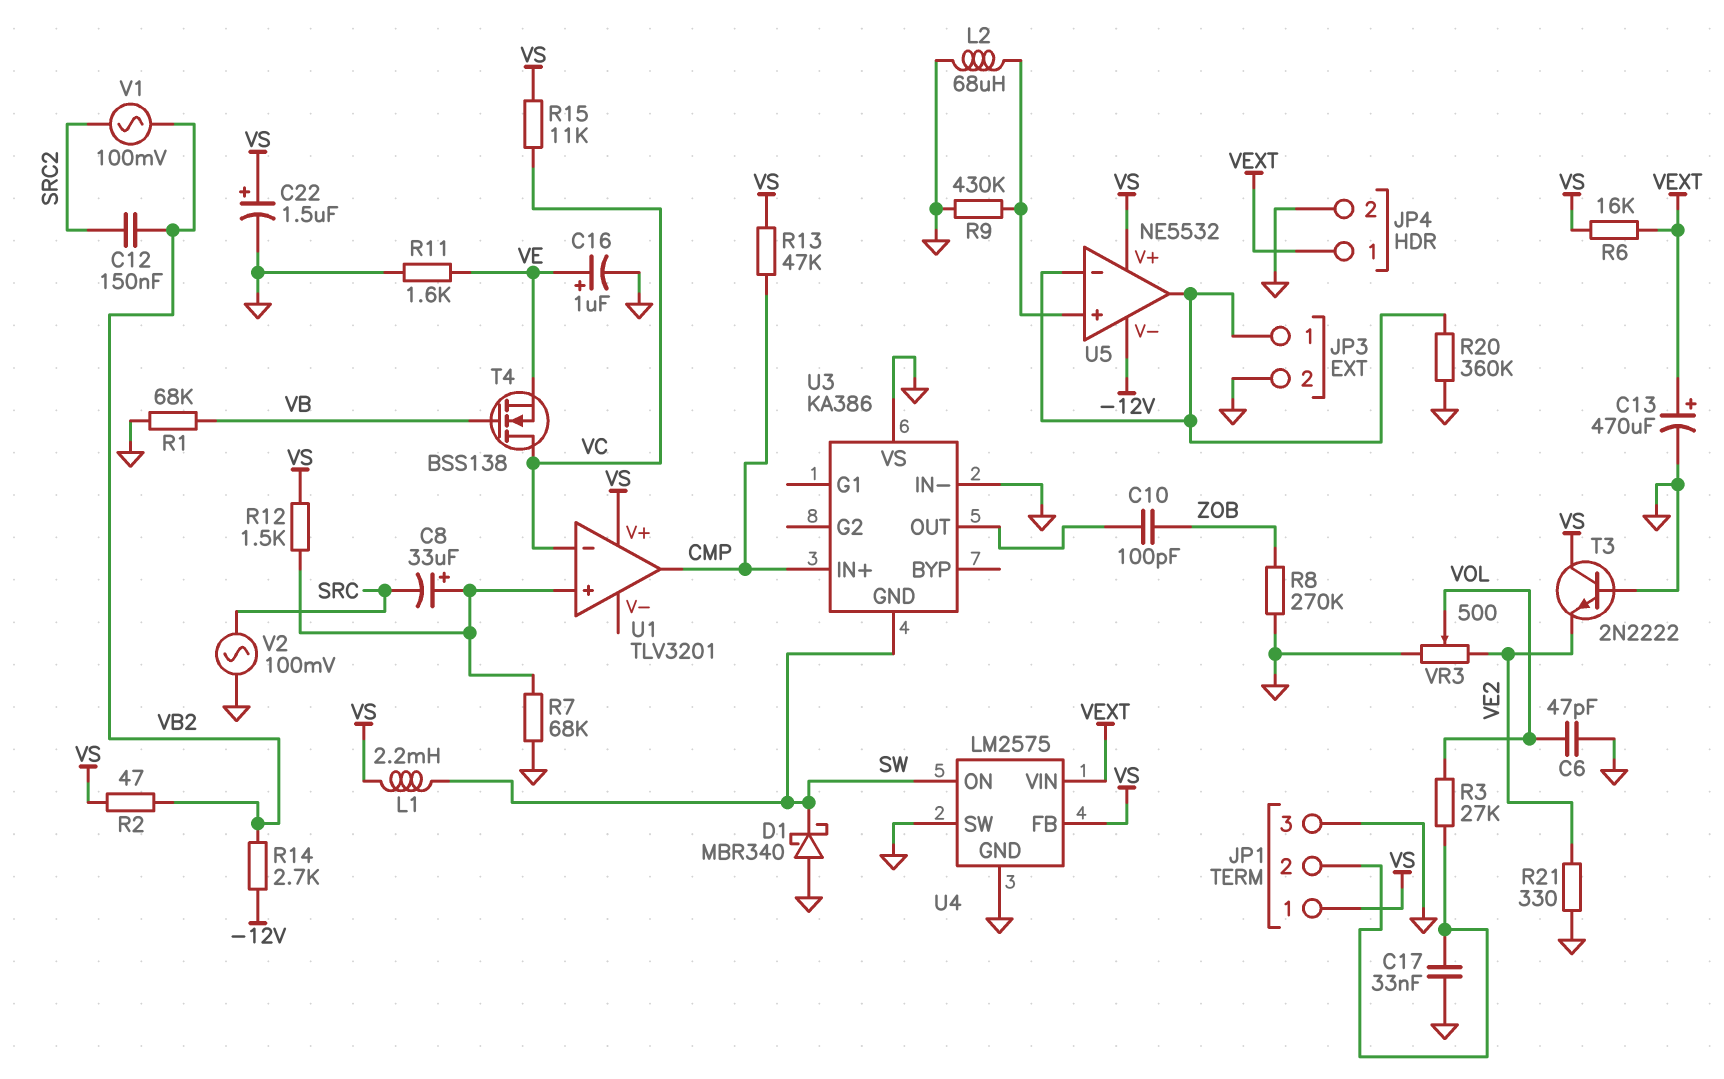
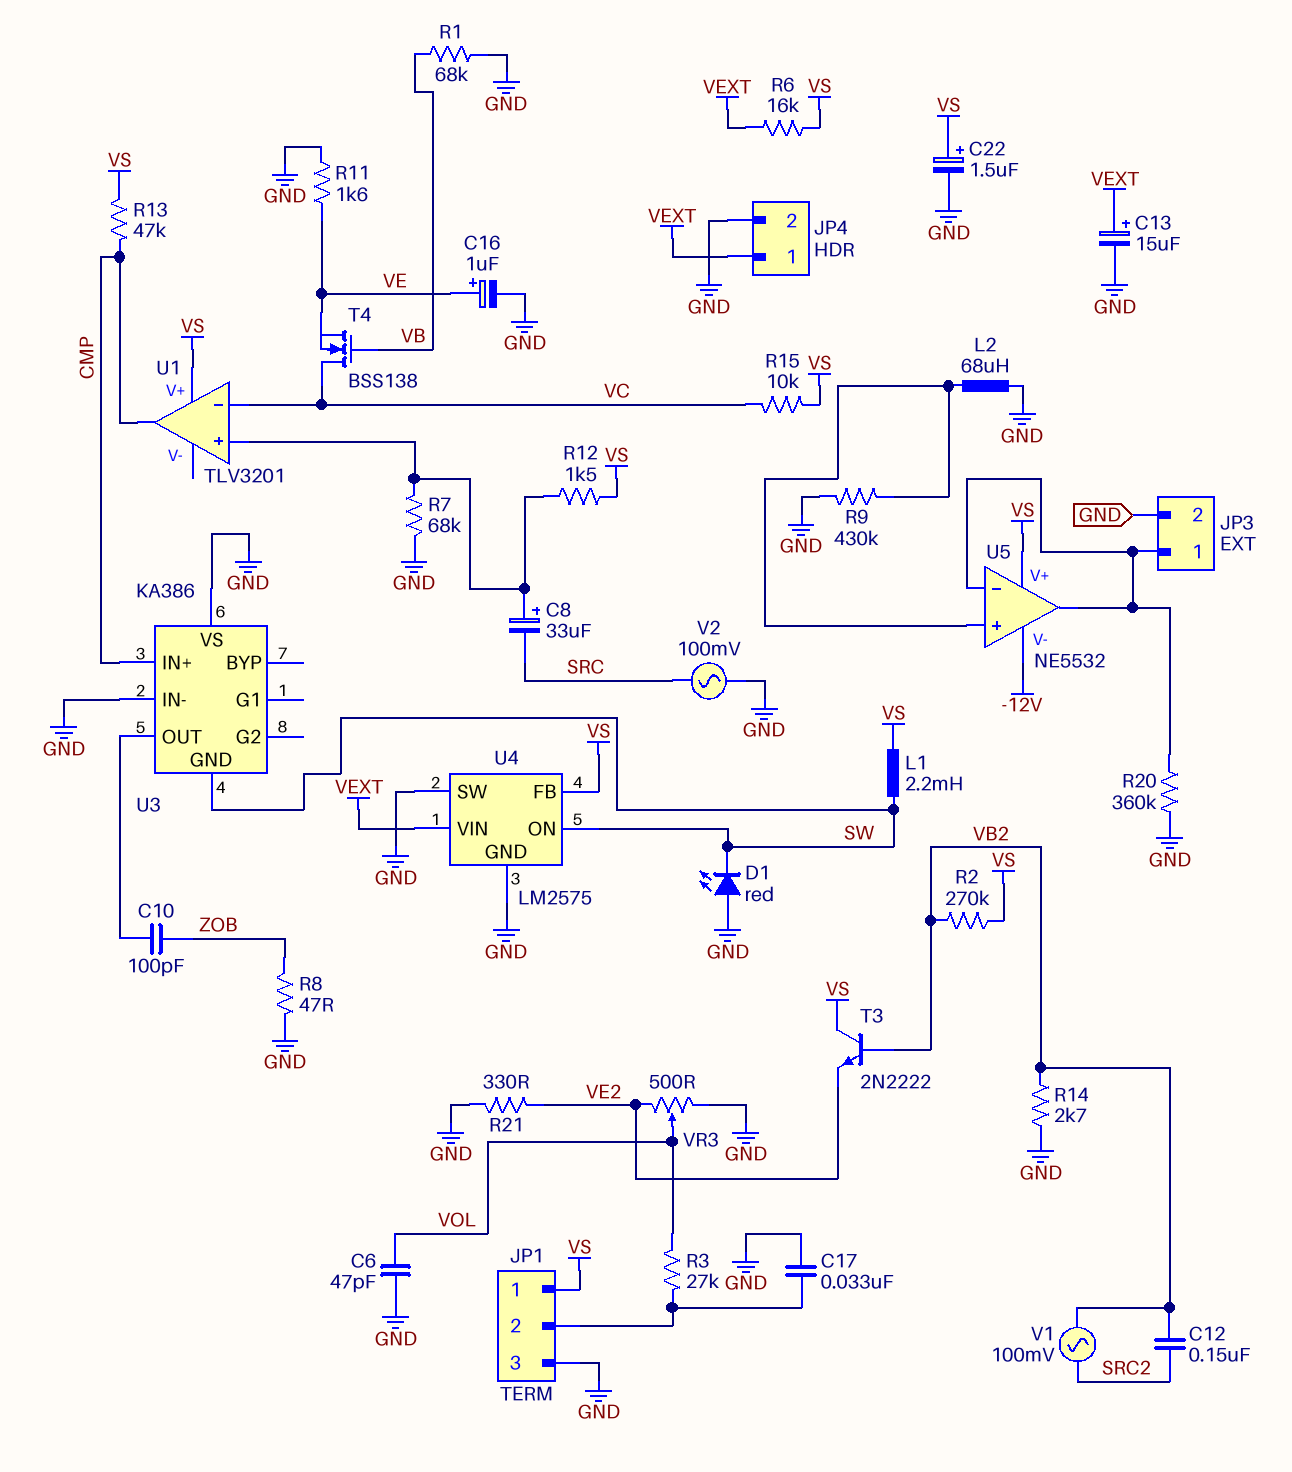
C13: 470uF (plus VEXT, minus GND) -> 15uF (plus VEXT, minus GND)
D1: schottky MBR340 (A GND, K SW) -> LED red (A GND, K SW)
R2: 47 (VB2, VS) -> 270k (VB2, VS)
R8: 270k (GND, ZOB) -> 47 (GND, ZOB)
R14: 2.7k (-12V, VB2) -> 2.7k (GND, VB2)
R15: 11k (VC, VS) -> 10k (VC, VS)
T3: NPN 2N2222 (B GND, C VS, E VE2) -> NPN 2N2222 (B VB2, C VS, E VE2)

